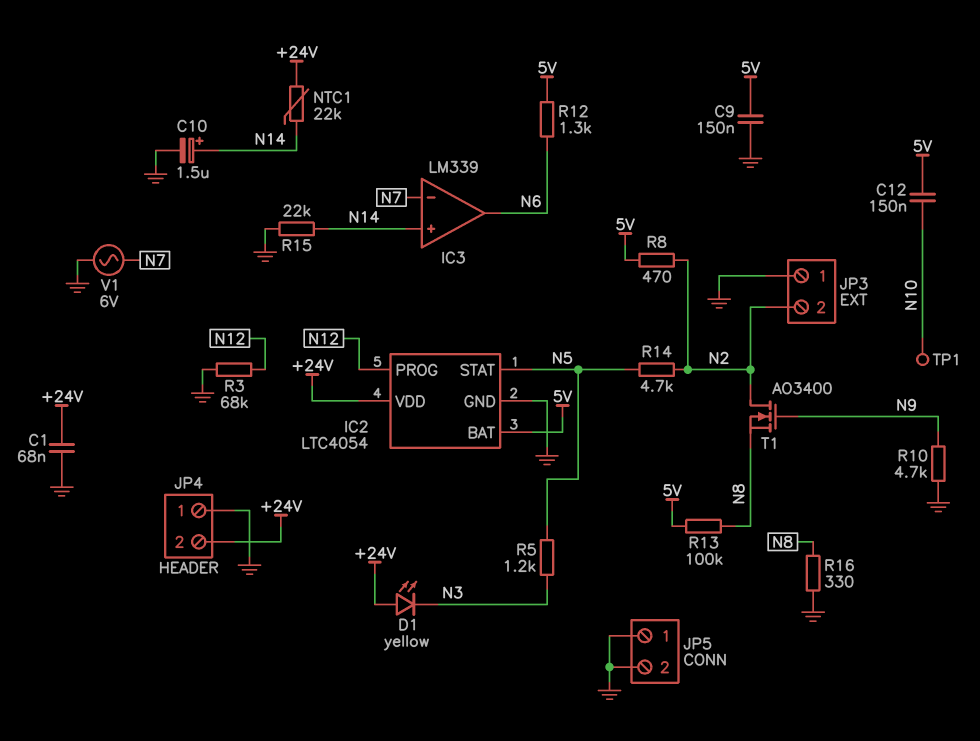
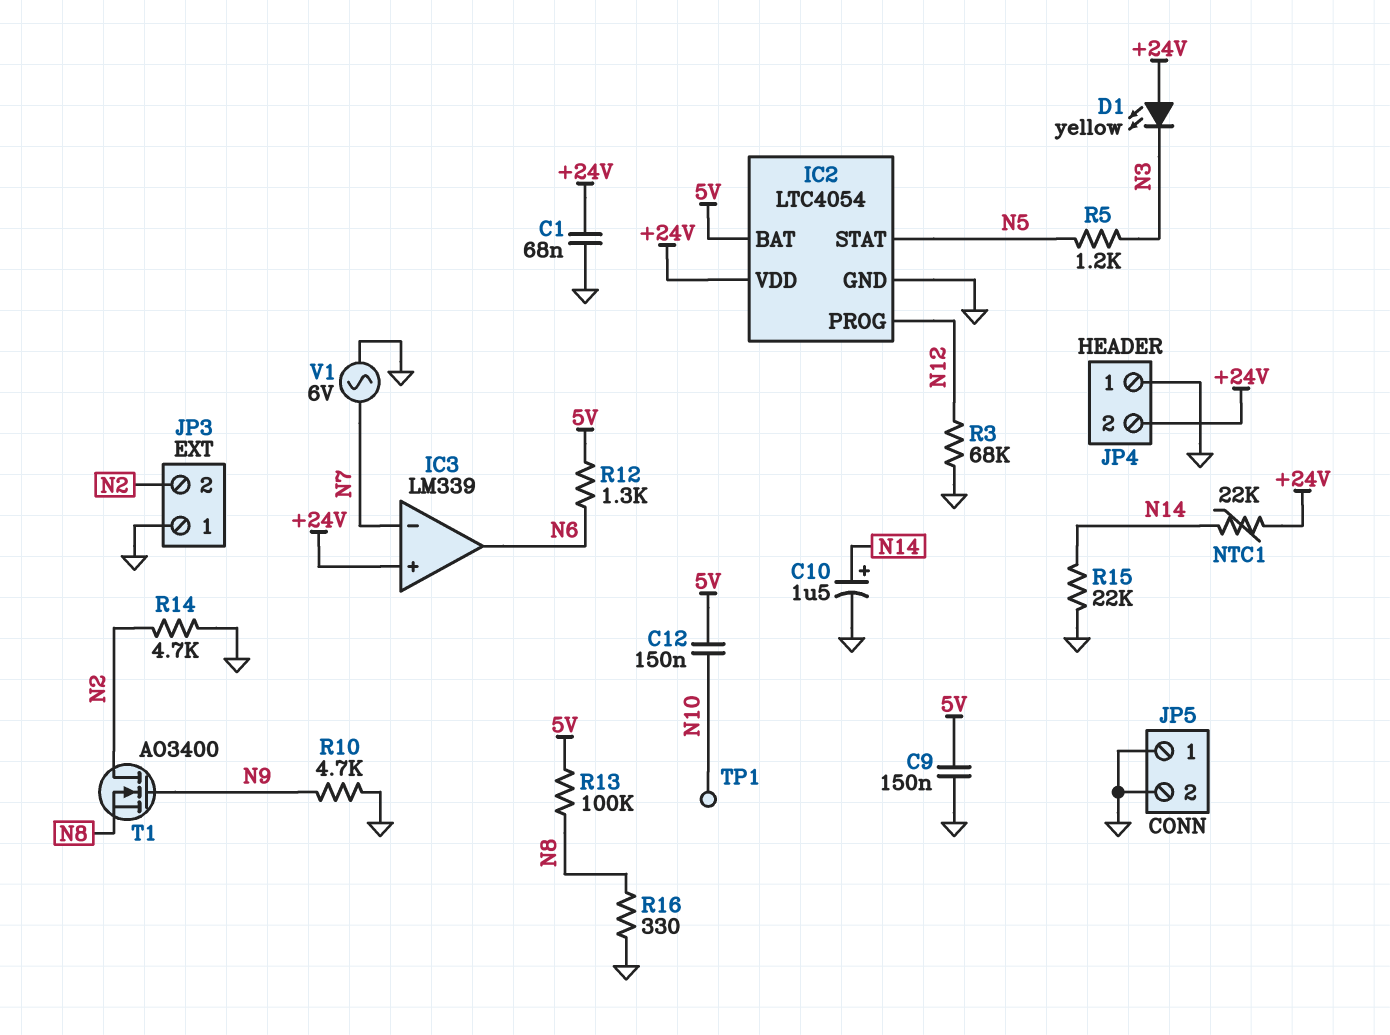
IC3 pin in+: N14 -> +24V
R8: 470 (5V, N2) -> none
R14: 4.7k (N2, N5) -> 4.7k (GND, N2)

